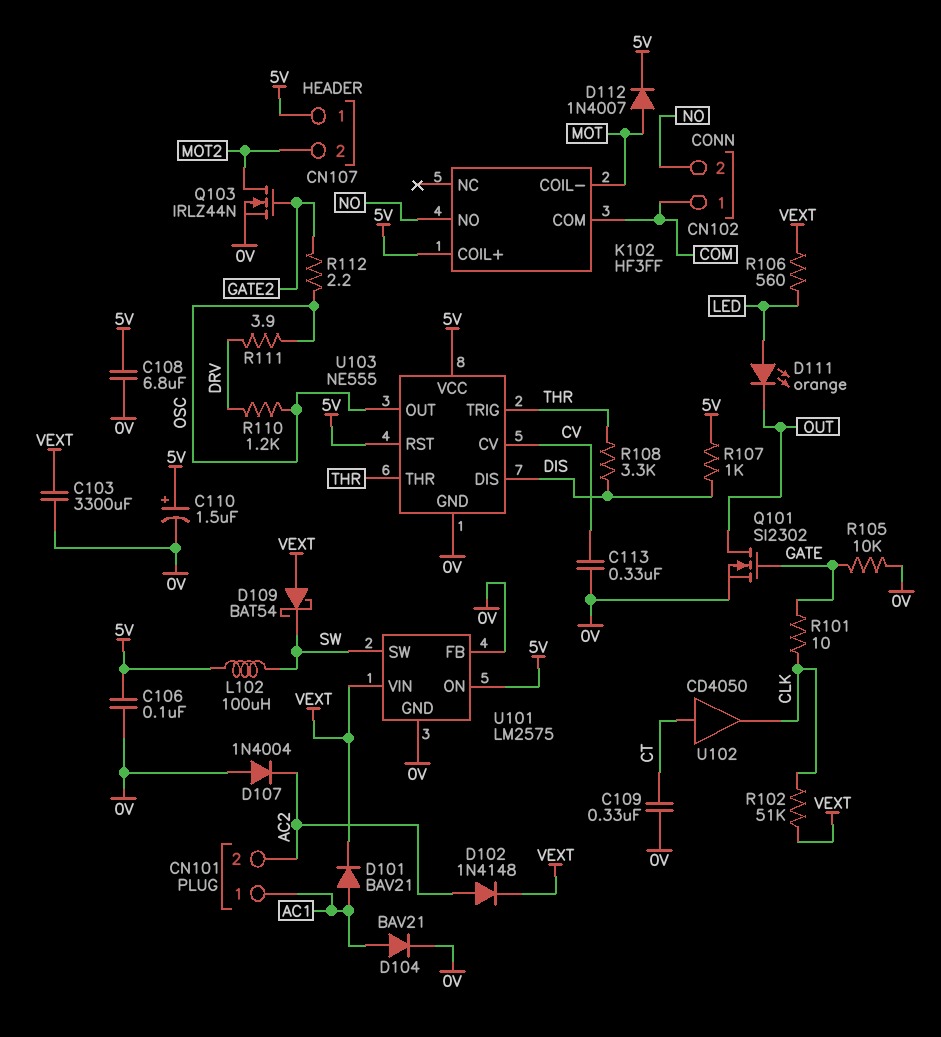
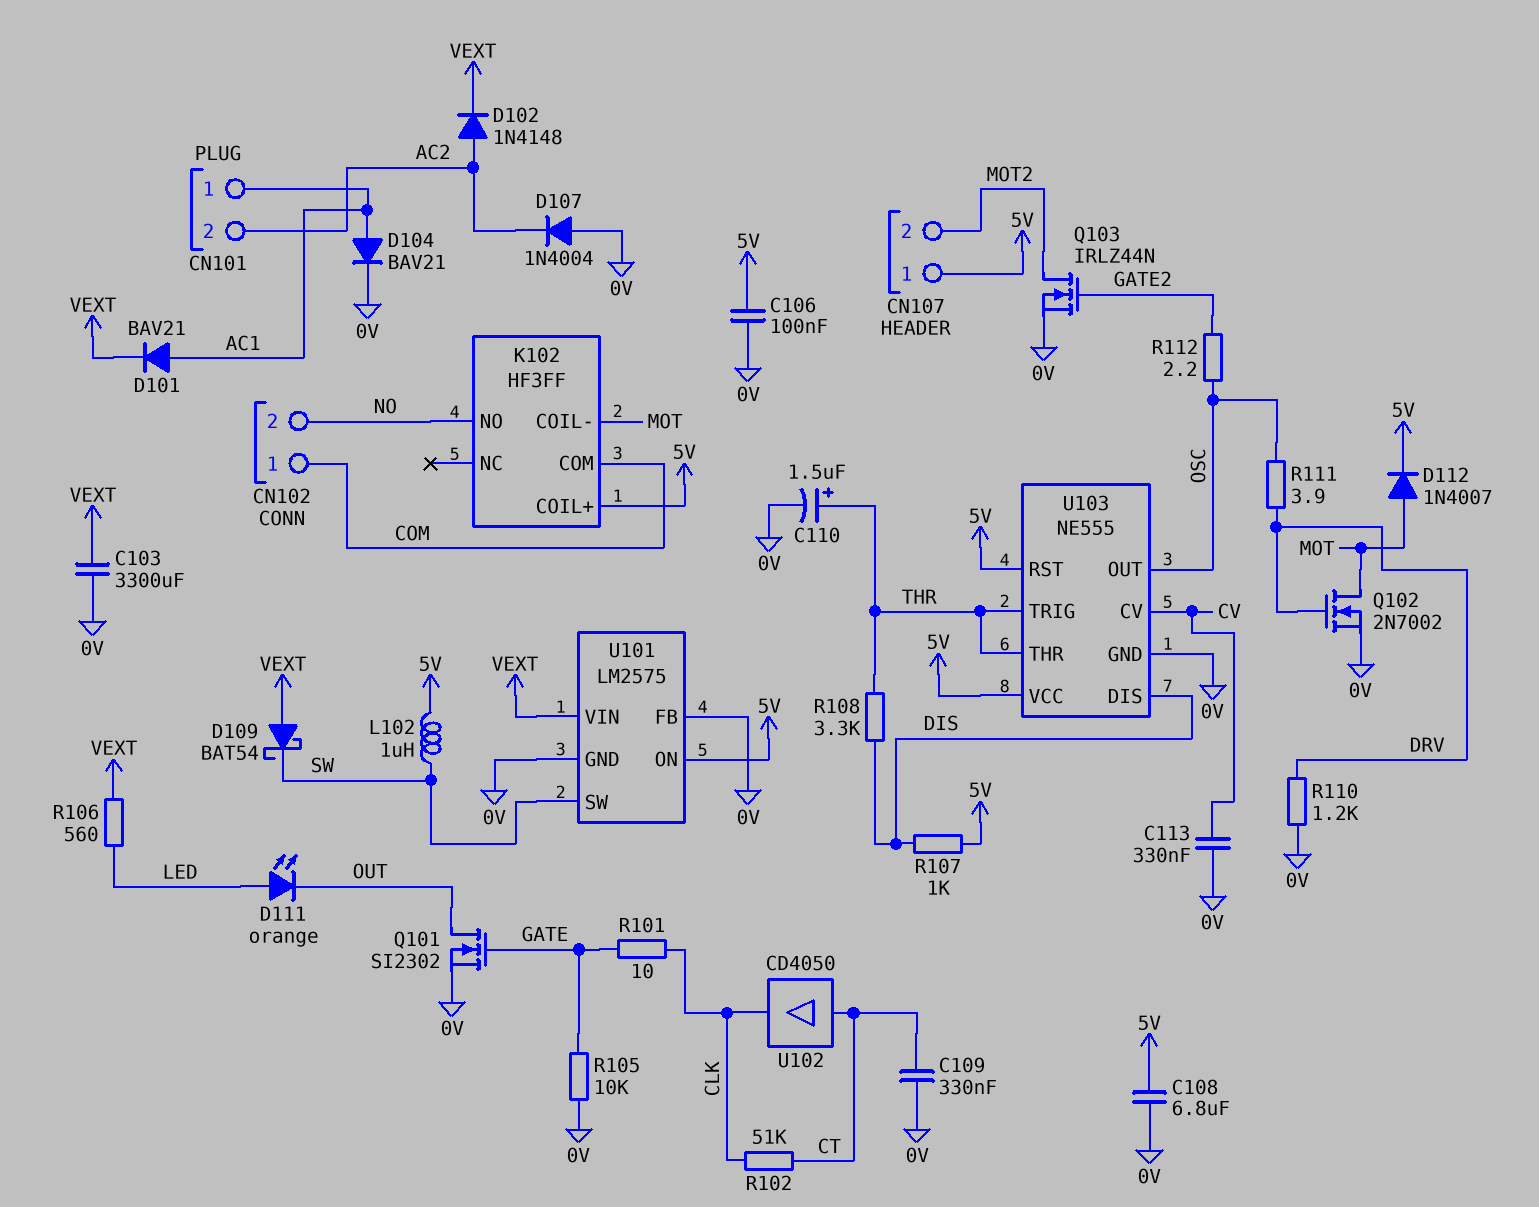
C110: 1.5uF (plus 5V, minus 0V) -> 1.5uF (plus THR, minus 0V)
L102: 100uH (5V, SW) -> 1uH (5V, SW)
Q102: none -> NMOS 2N7002 (G DRV, D MOT, S 0V)
R102: 51k (CLK, VEXT) -> 51k (CLK, CT)
R110: 1.2k (DRV, OSC) -> 1.2k (0V, DRV)

